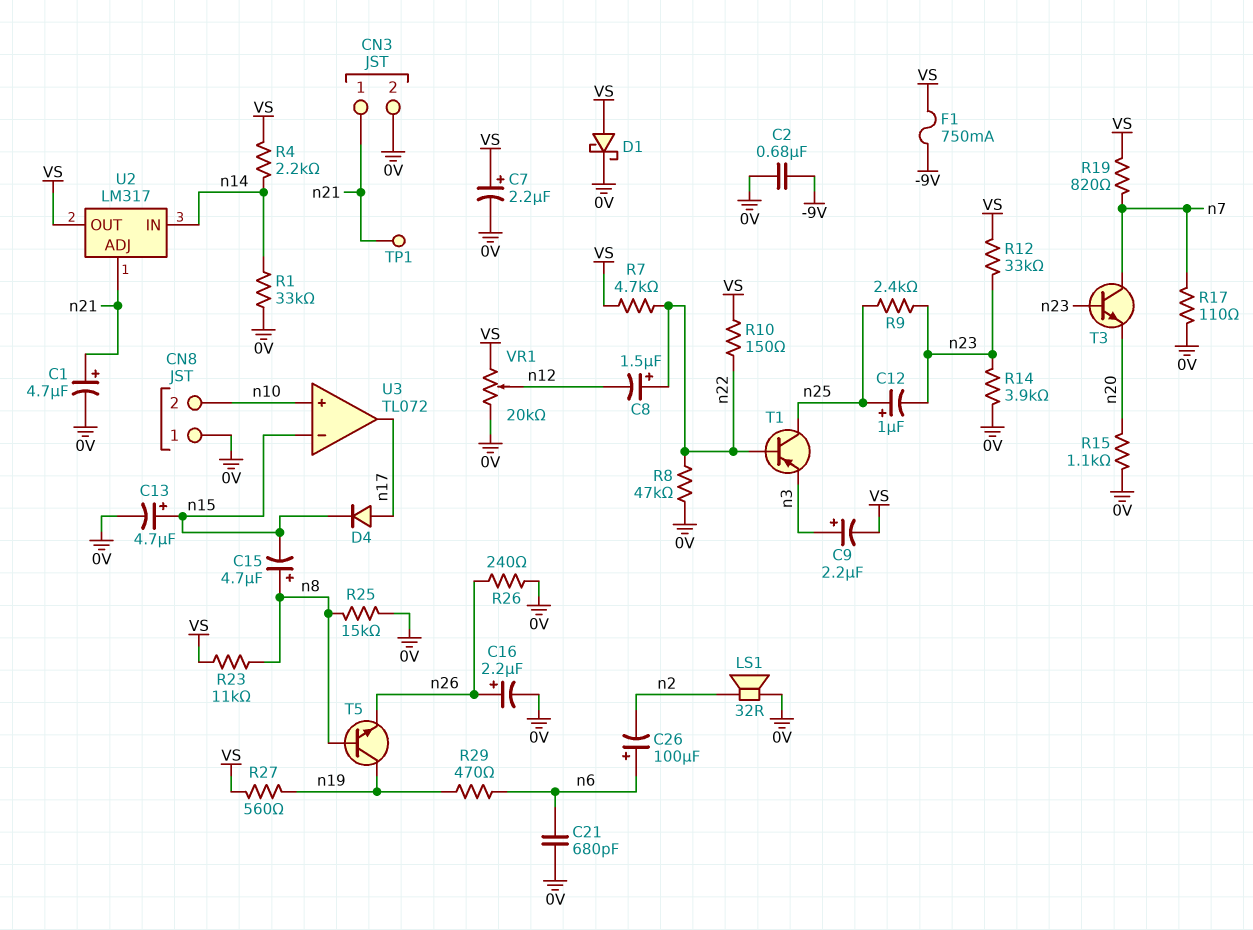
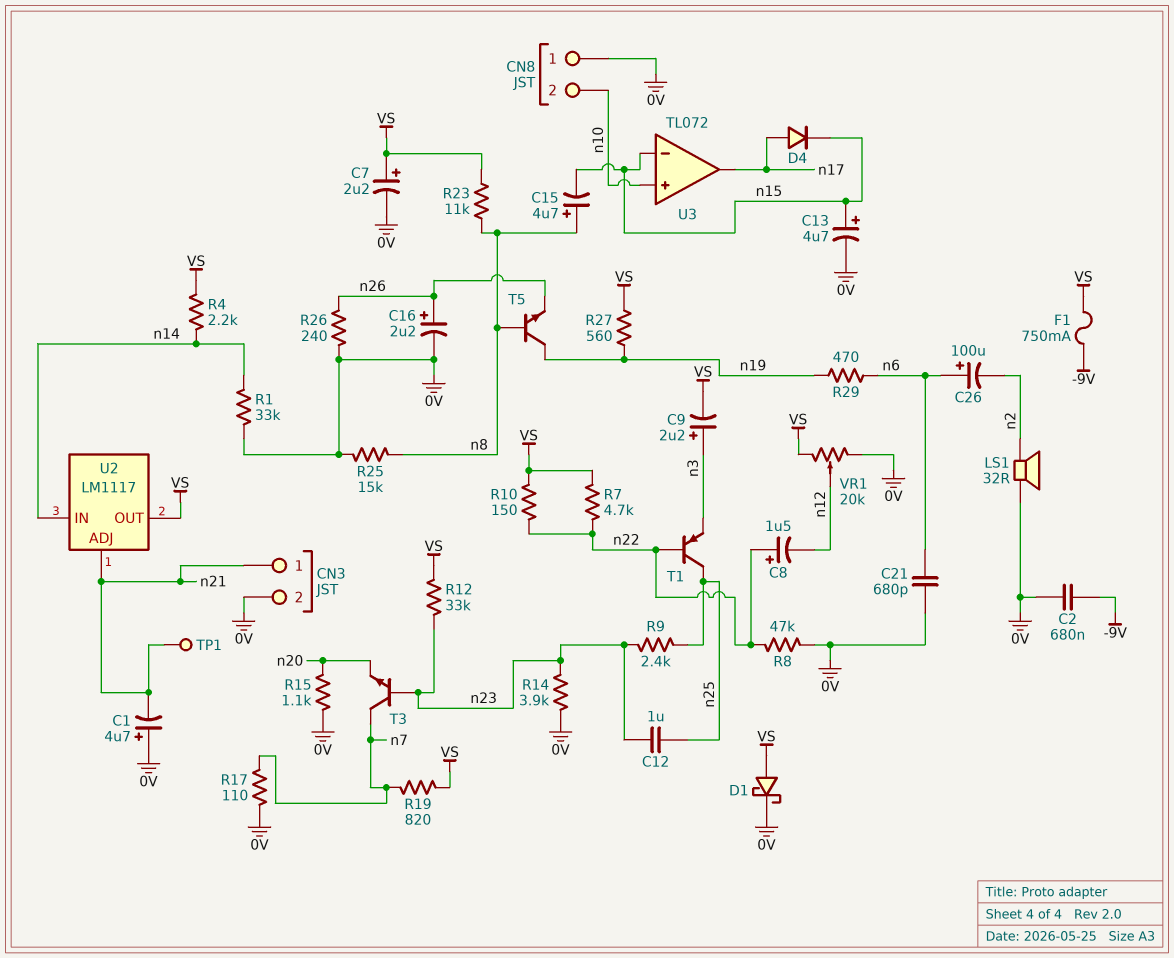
C1: 4.7uF (plus n21, minus 0V) -> 4.7uF (plus 0V, minus n21)
C12: 1uF (plus n25, minus n23) -> 1uF (n23, n25)
U2: LM317 -> LM1117

